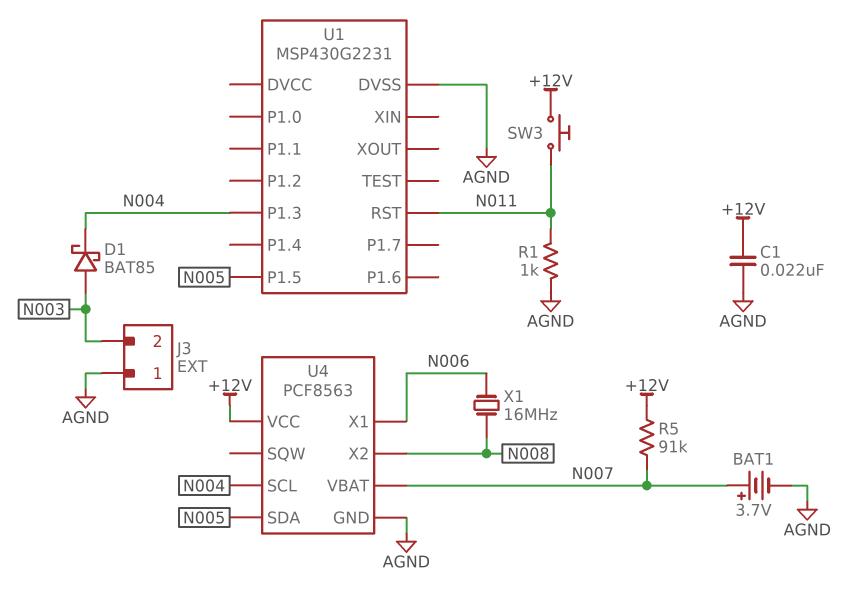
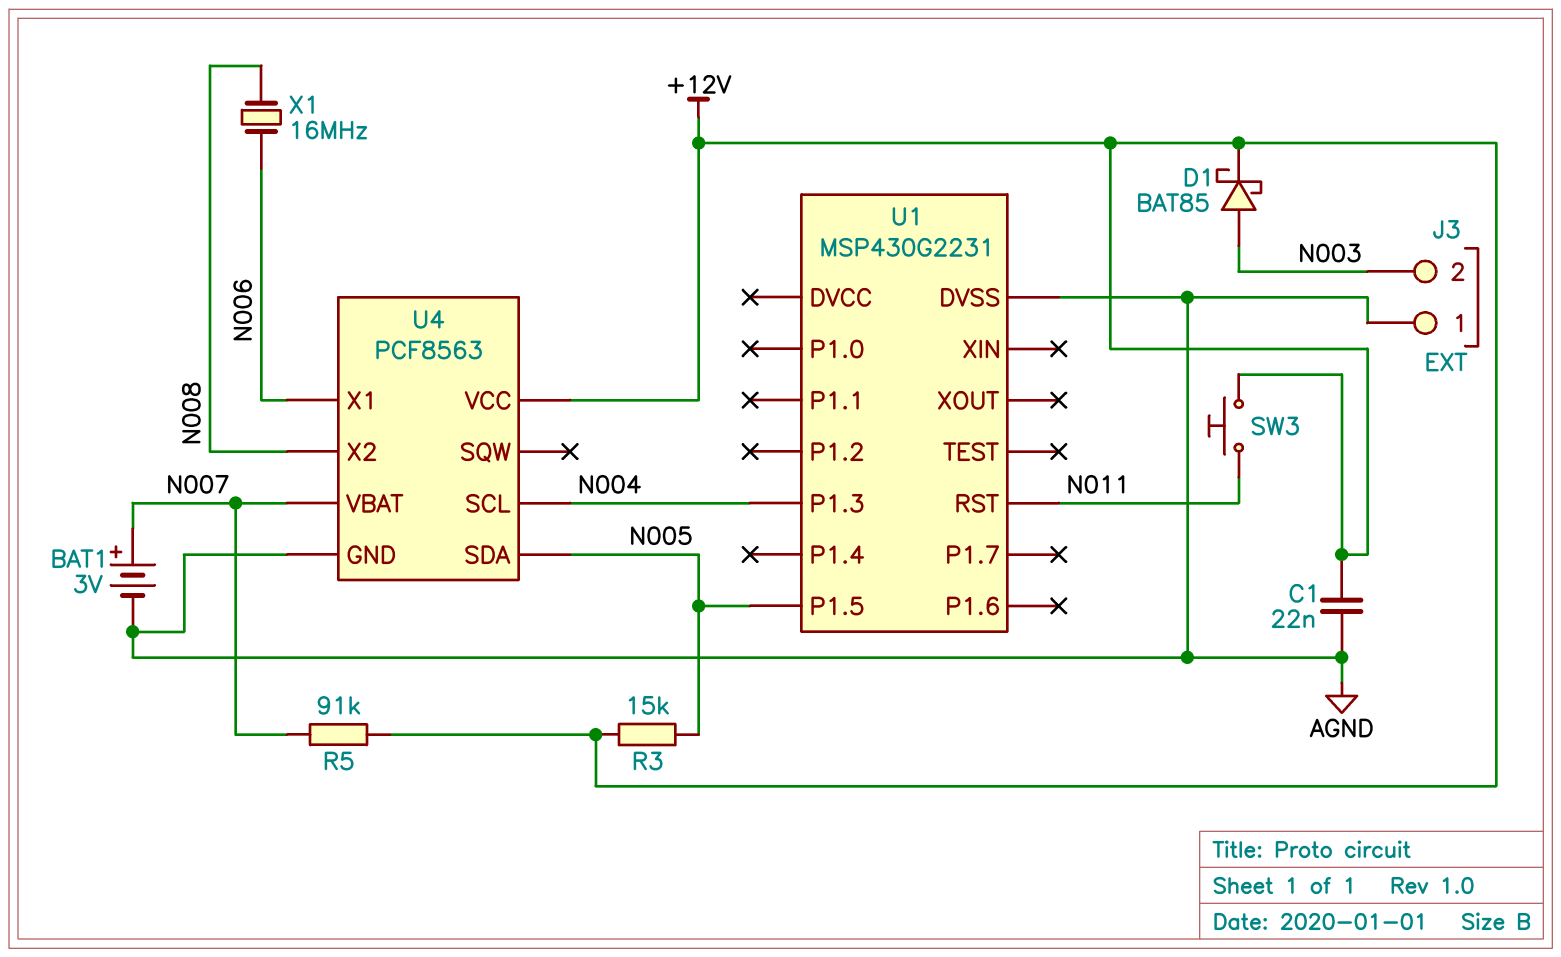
BAT1: 3.7V (plus N007, minus AGND) -> 3V (plus N007, minus AGND)
D1: schottky BAT85 (A N003, K N004) -> schottky BAT85 (A N003, K +12V)
R1: 1k (AGND, N011) -> none
R3: none -> 15k (+12V, N005)

